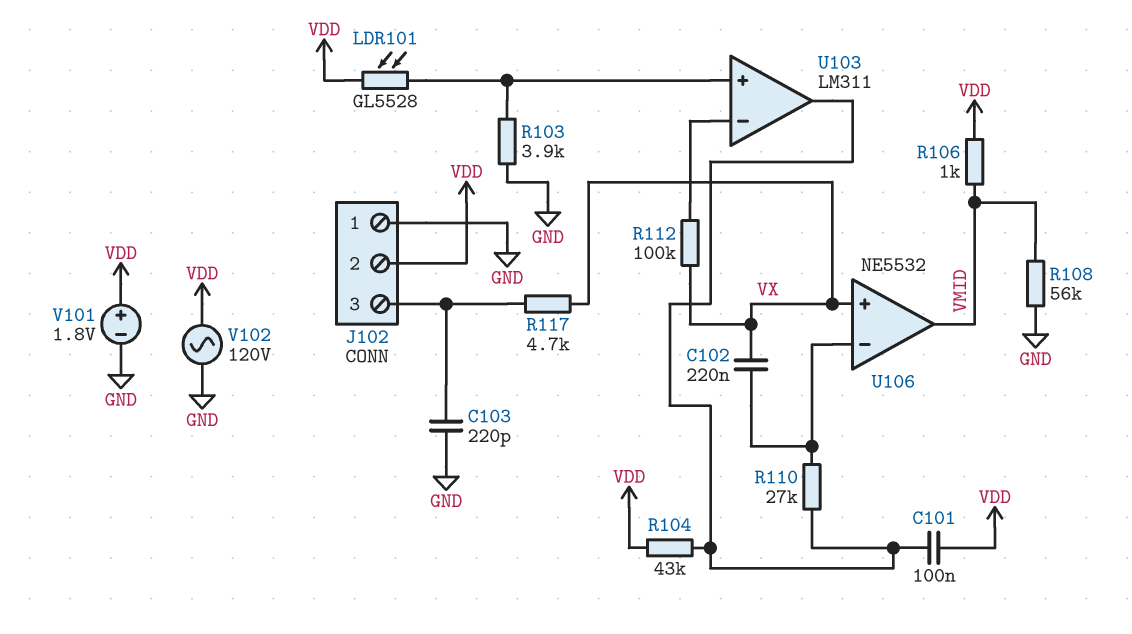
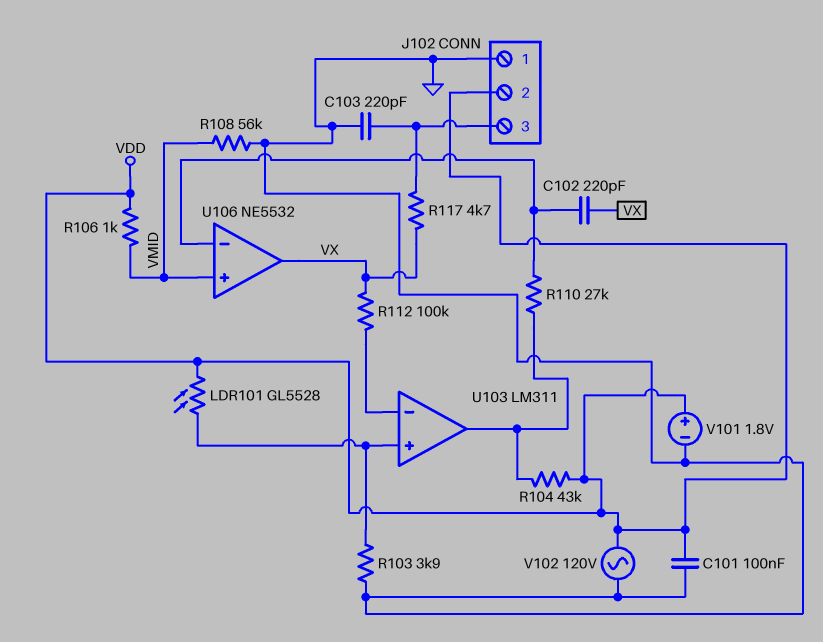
C101: 100nF (U103/out, VDD) -> 100nF (GND, VDD)
C102: 220nF (U106/in-, VX) -> 220pF (U106/in-, VX)
U106 pin in+: VX -> VMID
U106 pin out: VMID -> VX

